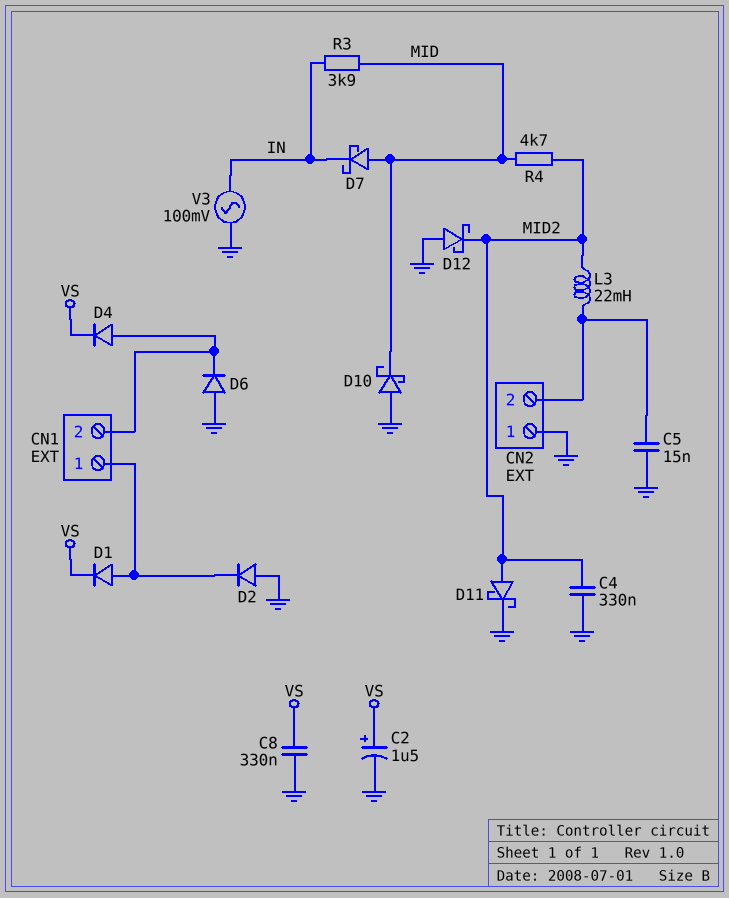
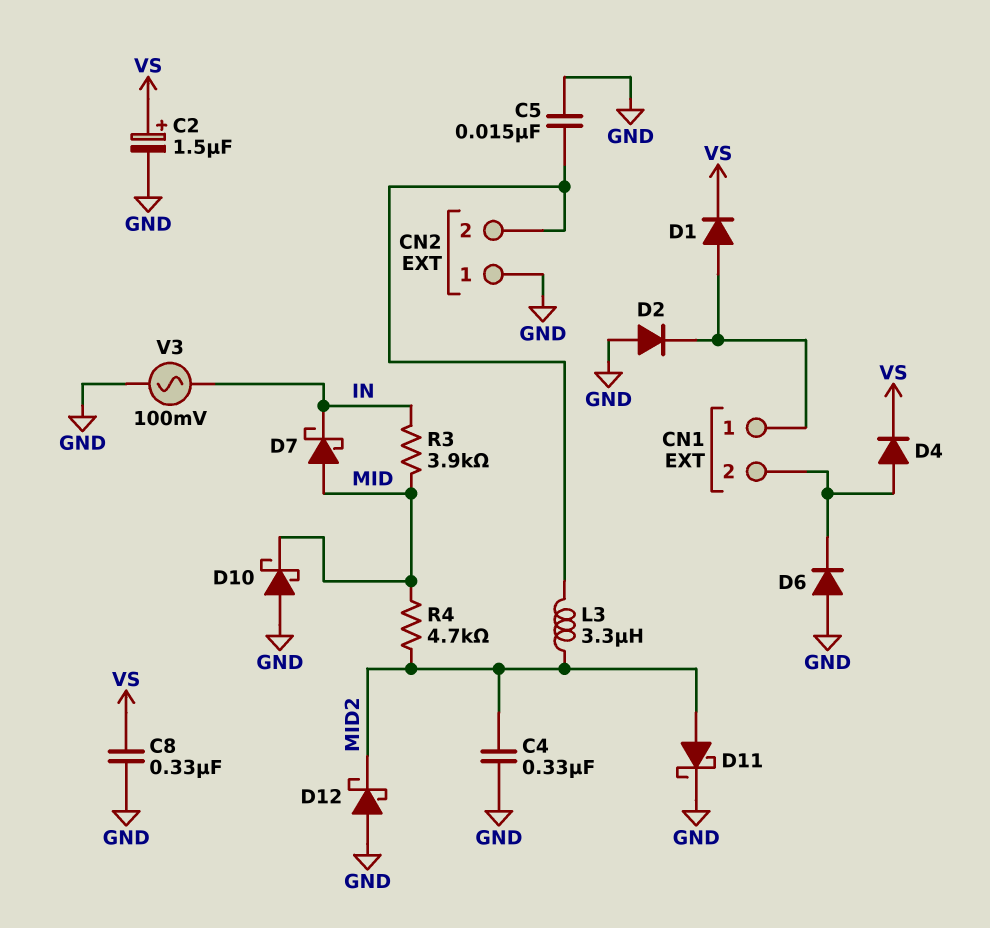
L3: 22mH (CN2/2, MID2) -> 3.3uH (CN2/2, MID2)

